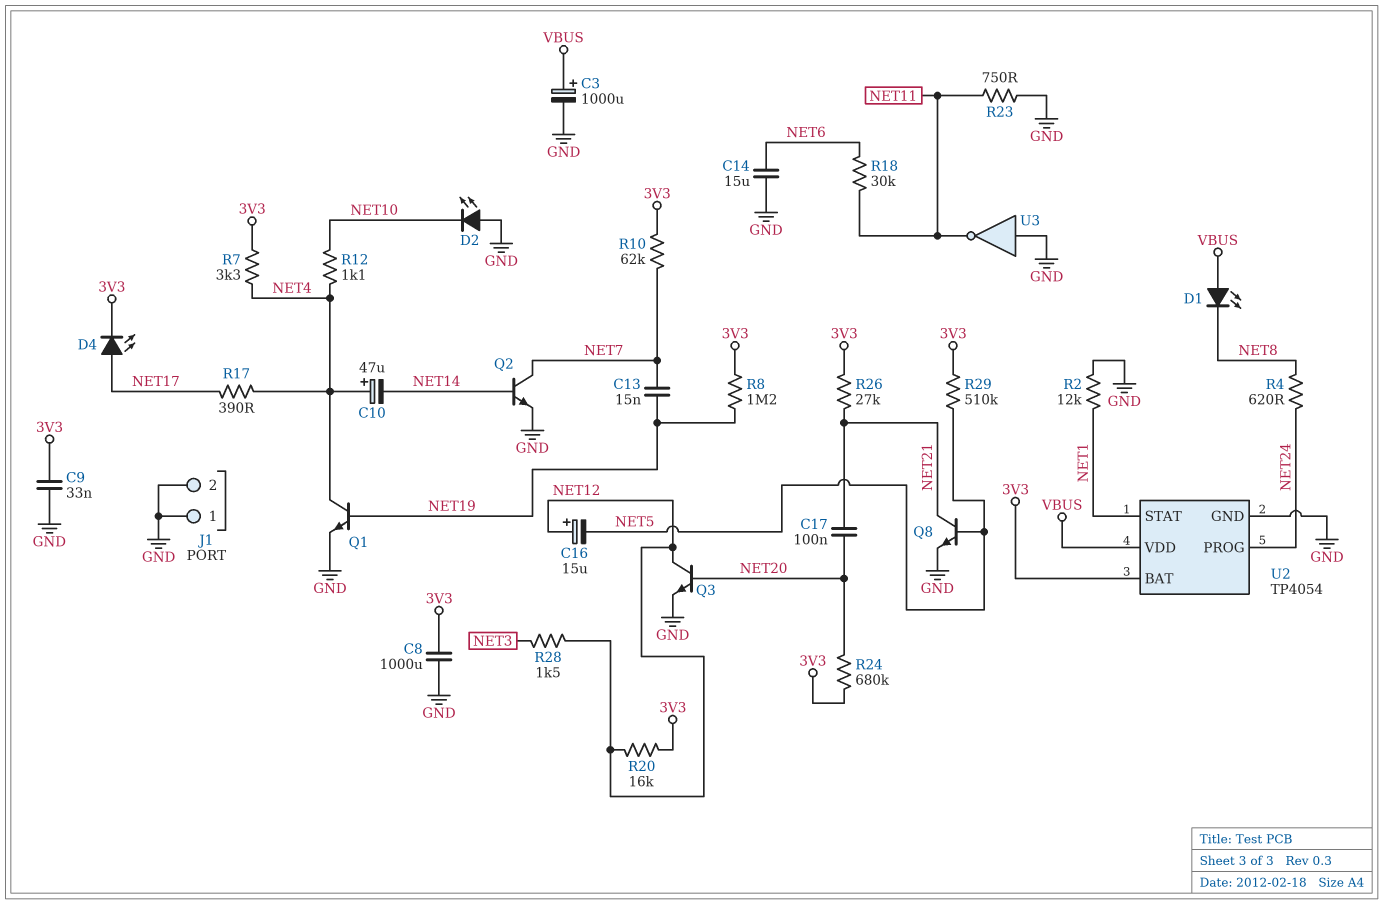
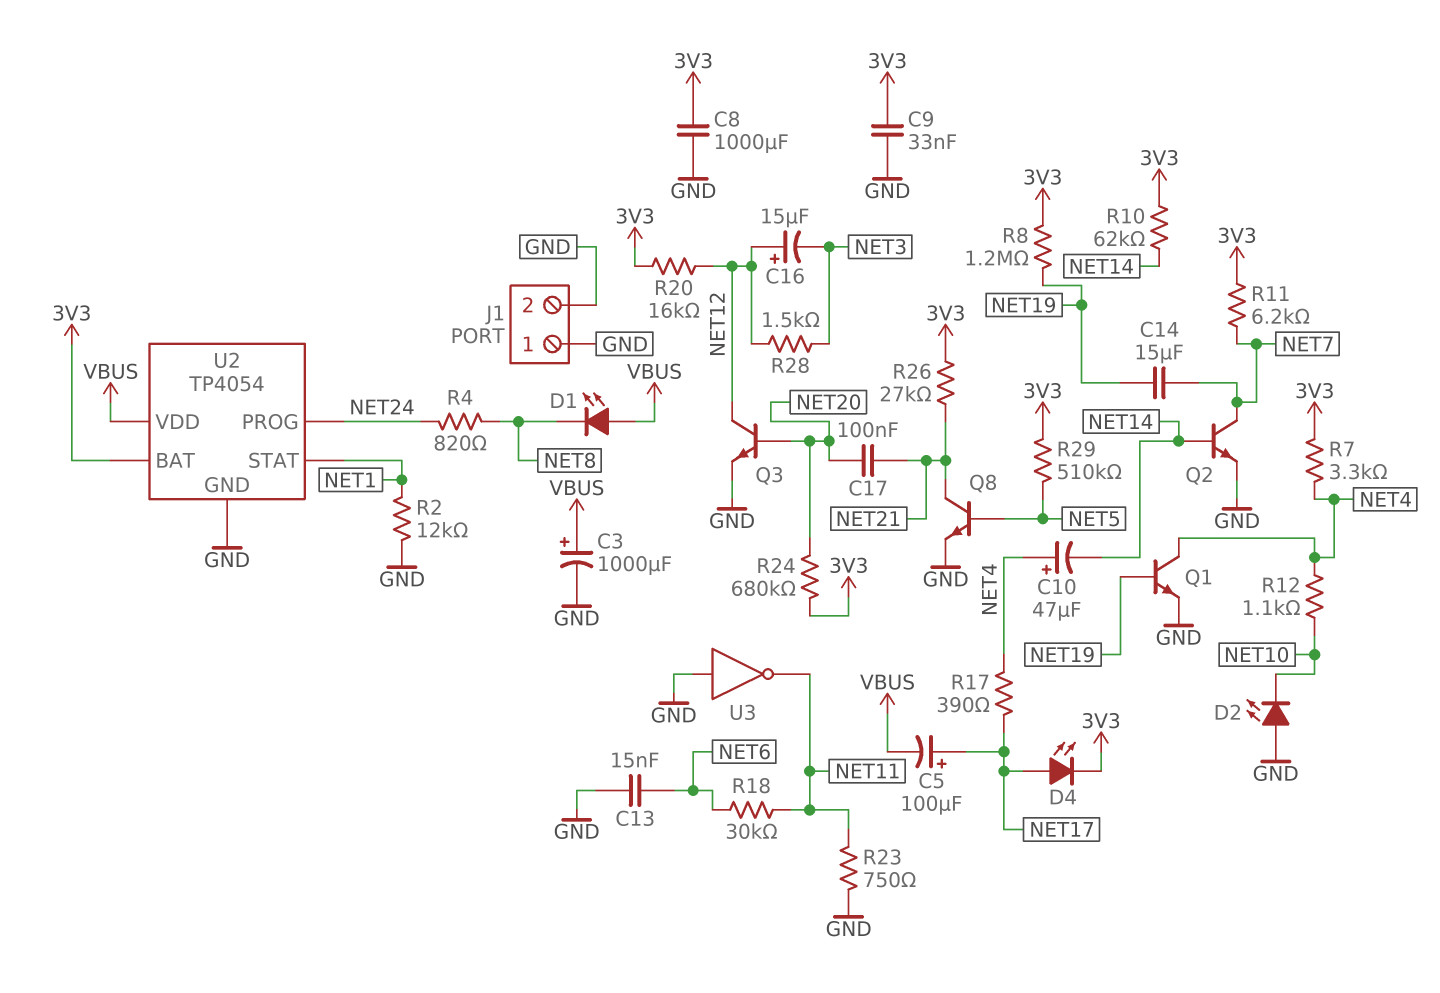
C5: none -> 100uF (plus NET17, minus VBUS)
C13: 15nF (NET7, NET19) -> 15nF (GND, NET6)
C14: 15uF (GND, NET6) -> 15uF (NET7, NET19)
C16: 15uF (plus NET12, minus NET5) -> 15uF (plus NET12, minus NET3)
R4: 620 (NET8, NET24) -> 820 (NET8, NET24)
R10: 62k (3V3, NET7) -> 62k (3V3, NET14)
R11: none -> 6.2k (3V3, NET7)

